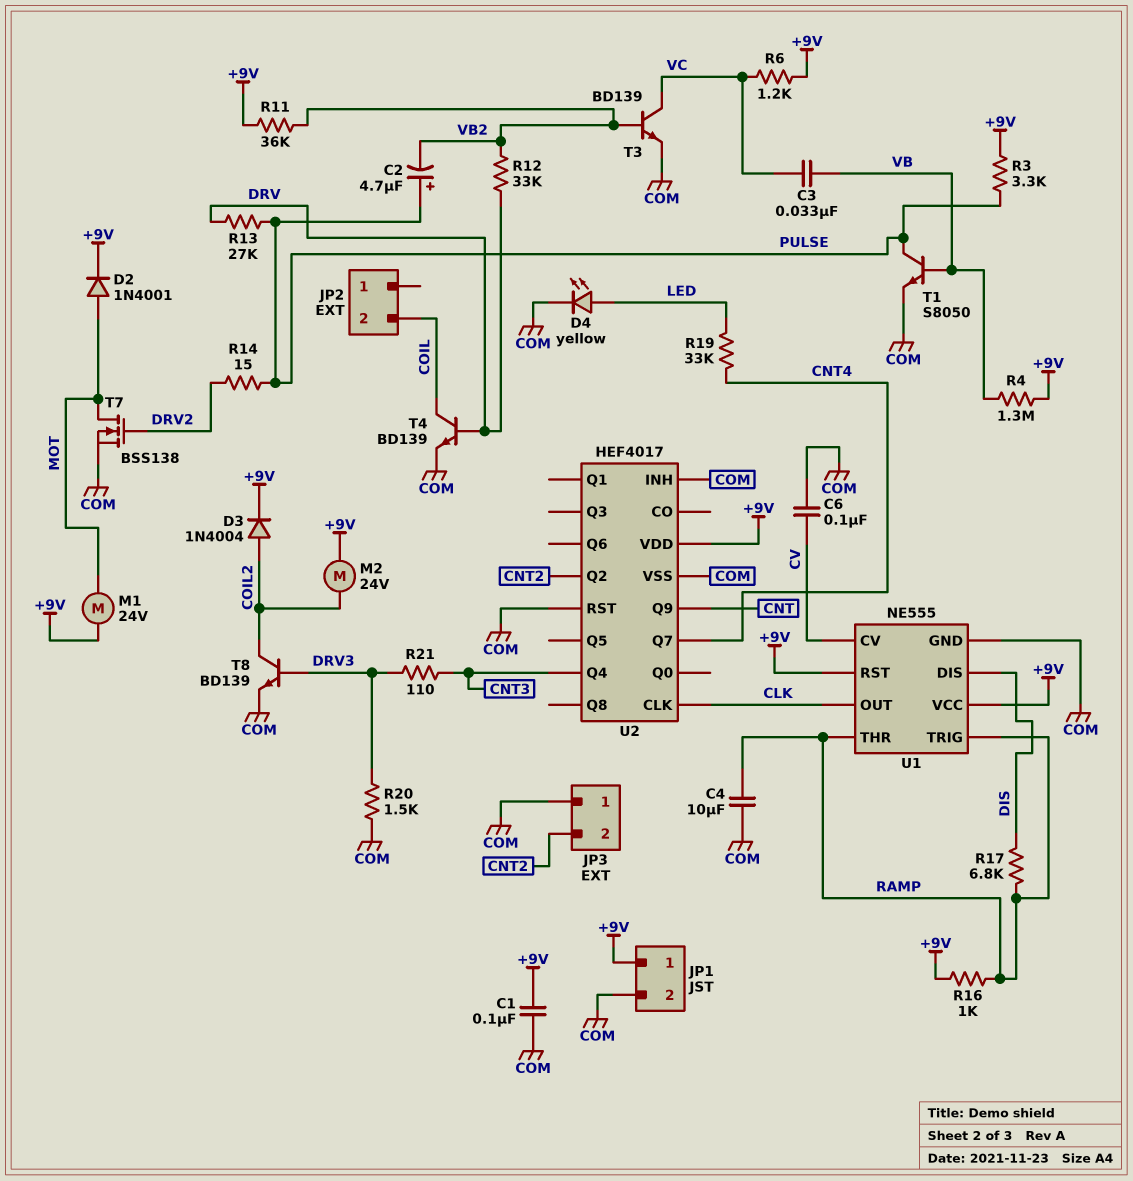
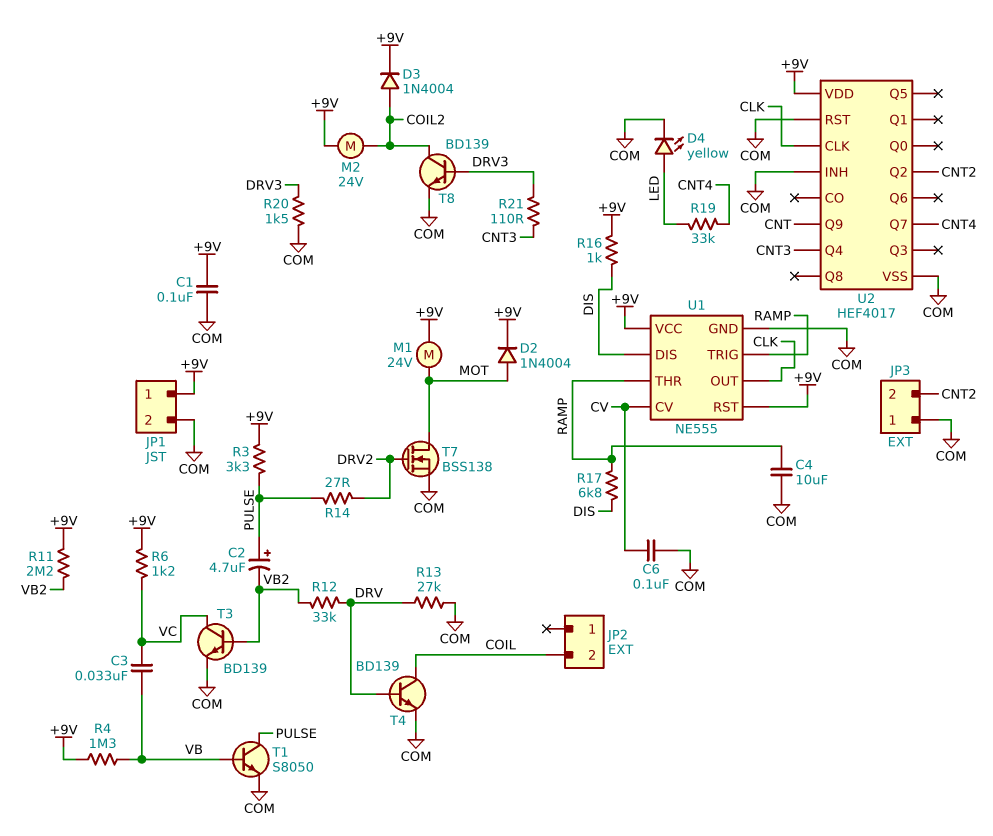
D2: diode 1N4001 (A MOT, K +9V) -> diode 1N4004 (A MOT, K +9V)
R11: 36k (+9V, VB2) -> 2.2M (+9V, VB2)
R13: 27k (DRV, PULSE) -> 27k (COM, DRV)
R14: 15 (DRV2, PULSE) -> 27 (DRV2, PULSE)
R16: 1k (+9V, RAMP) -> 1k (+9V, DIS)

